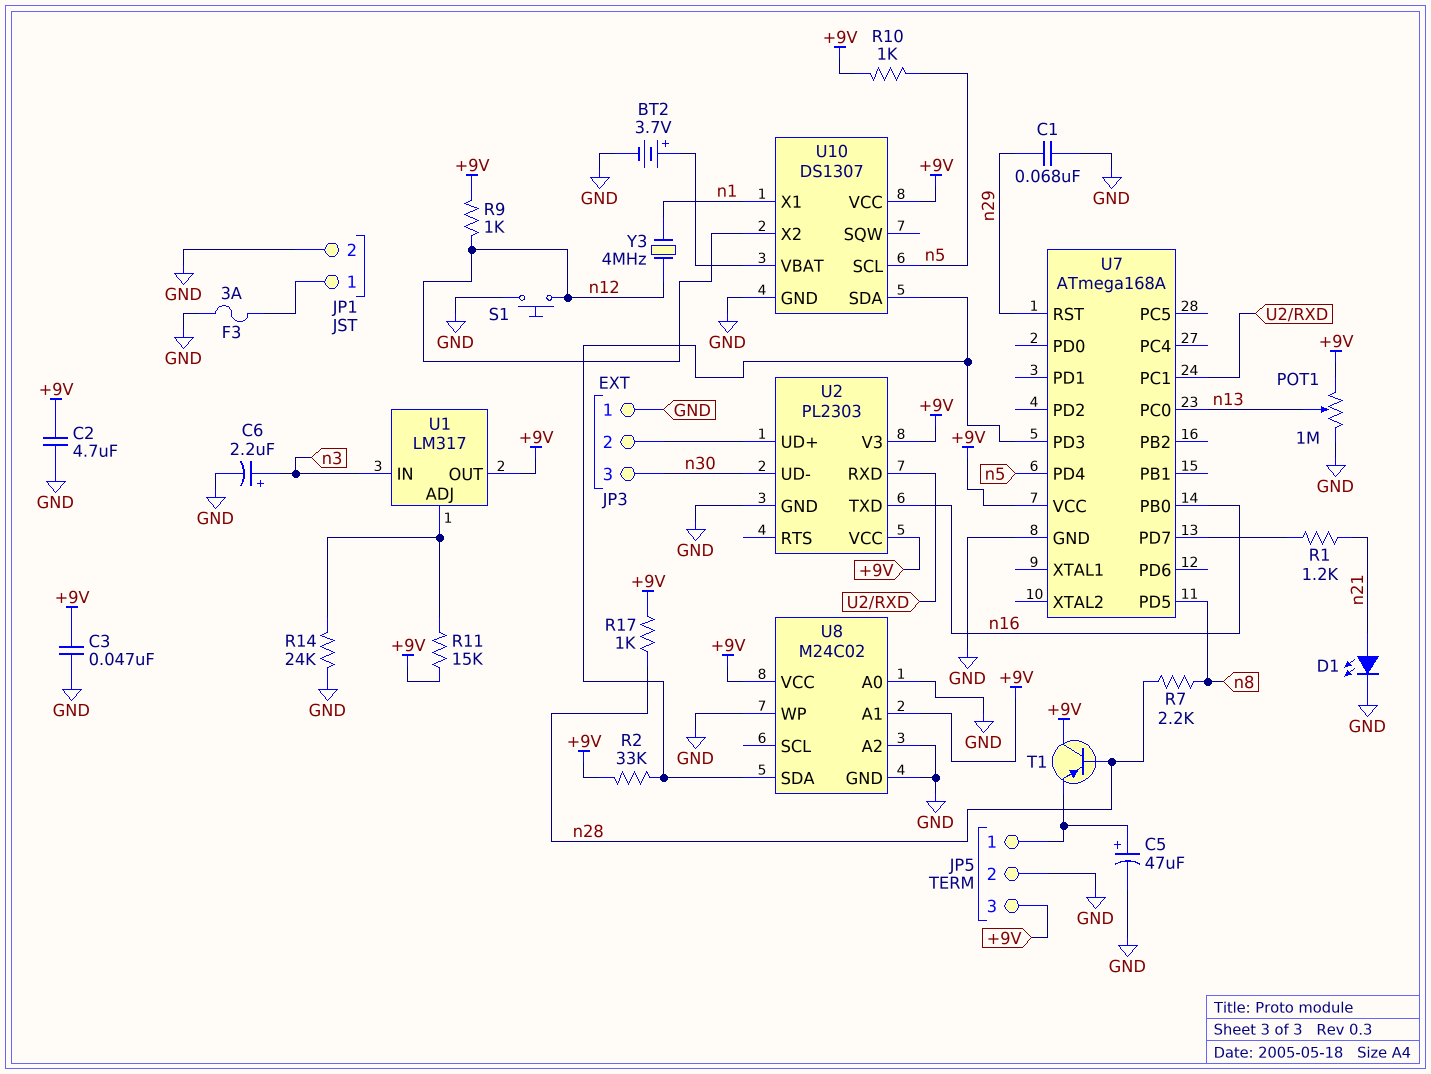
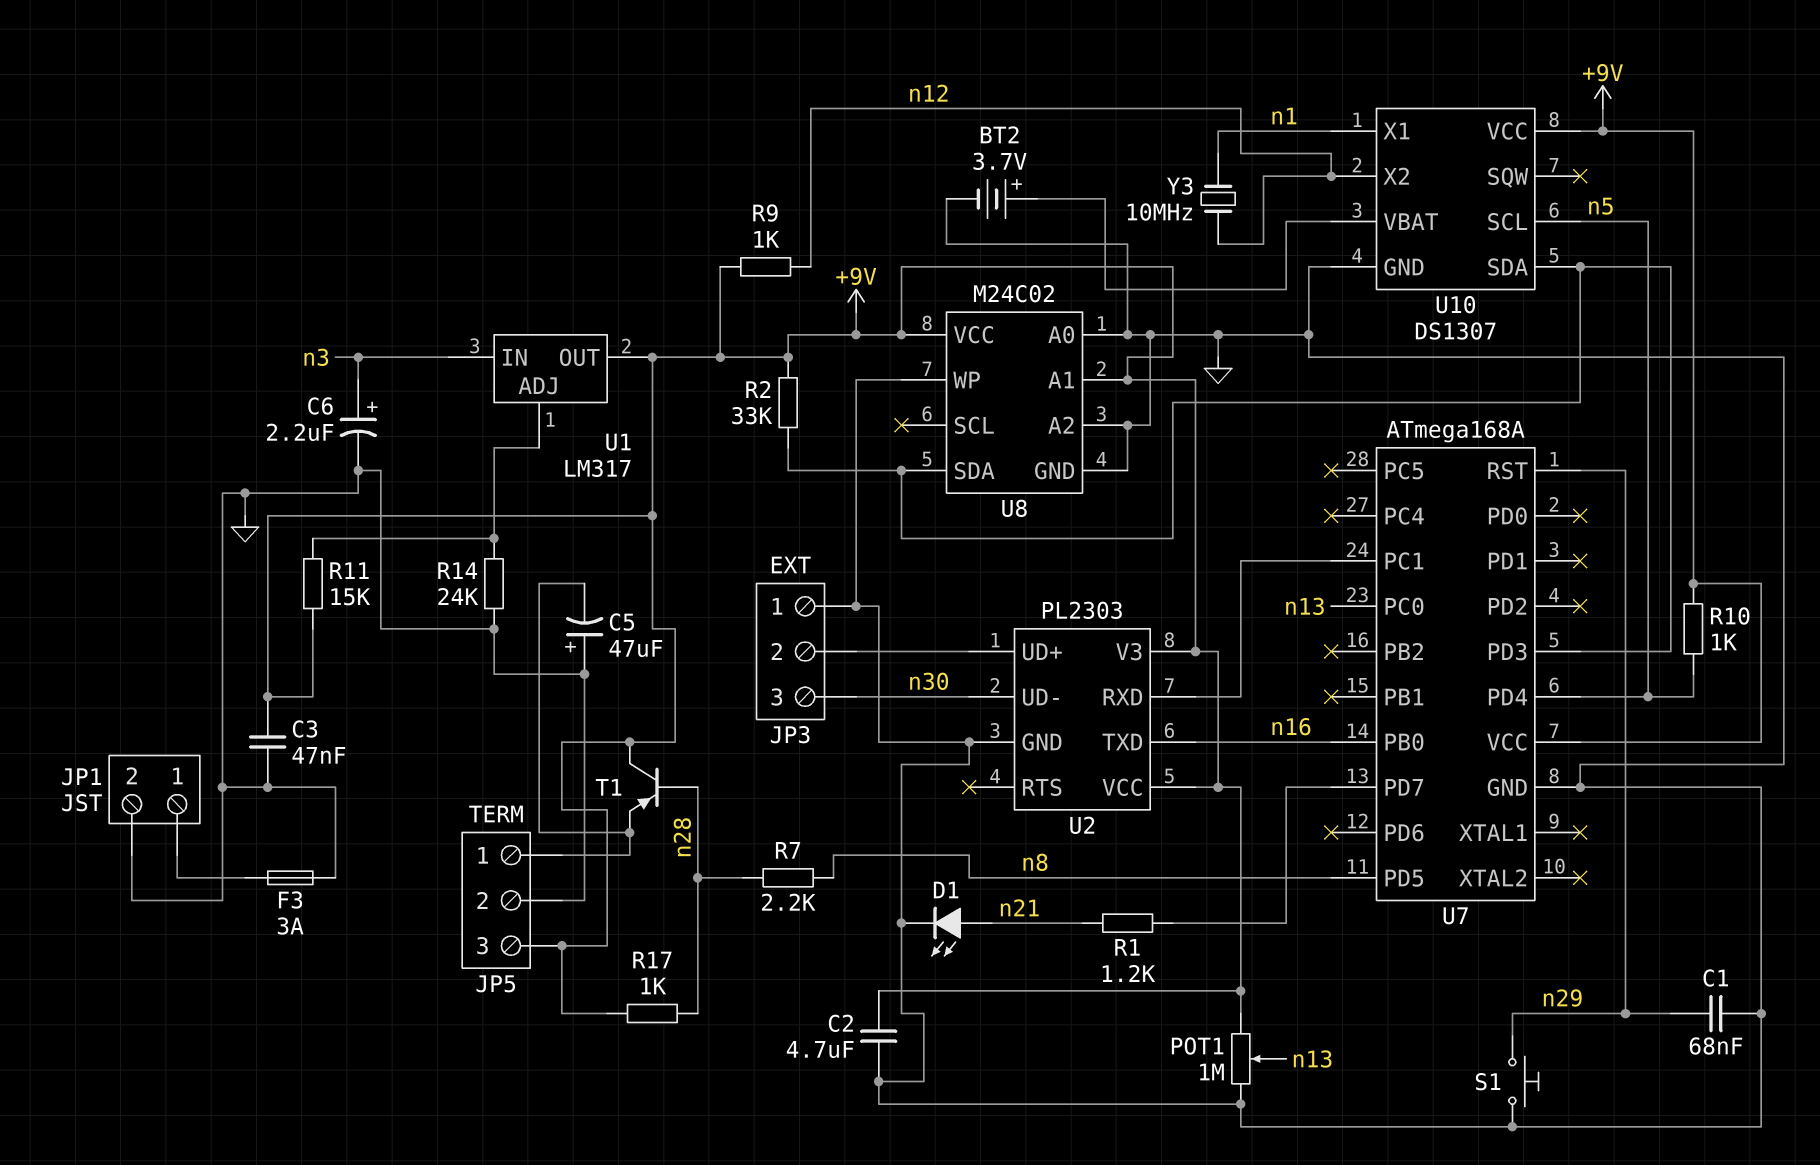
C5: 47uF (plus JP5/1, minus GND) -> 47uF (plus GND, minus JP5/1)
S1: button (GND, n12) -> button (GND, n29)
Y3: 4MHz (n1, n12) -> 10MHz (n1, n12)

